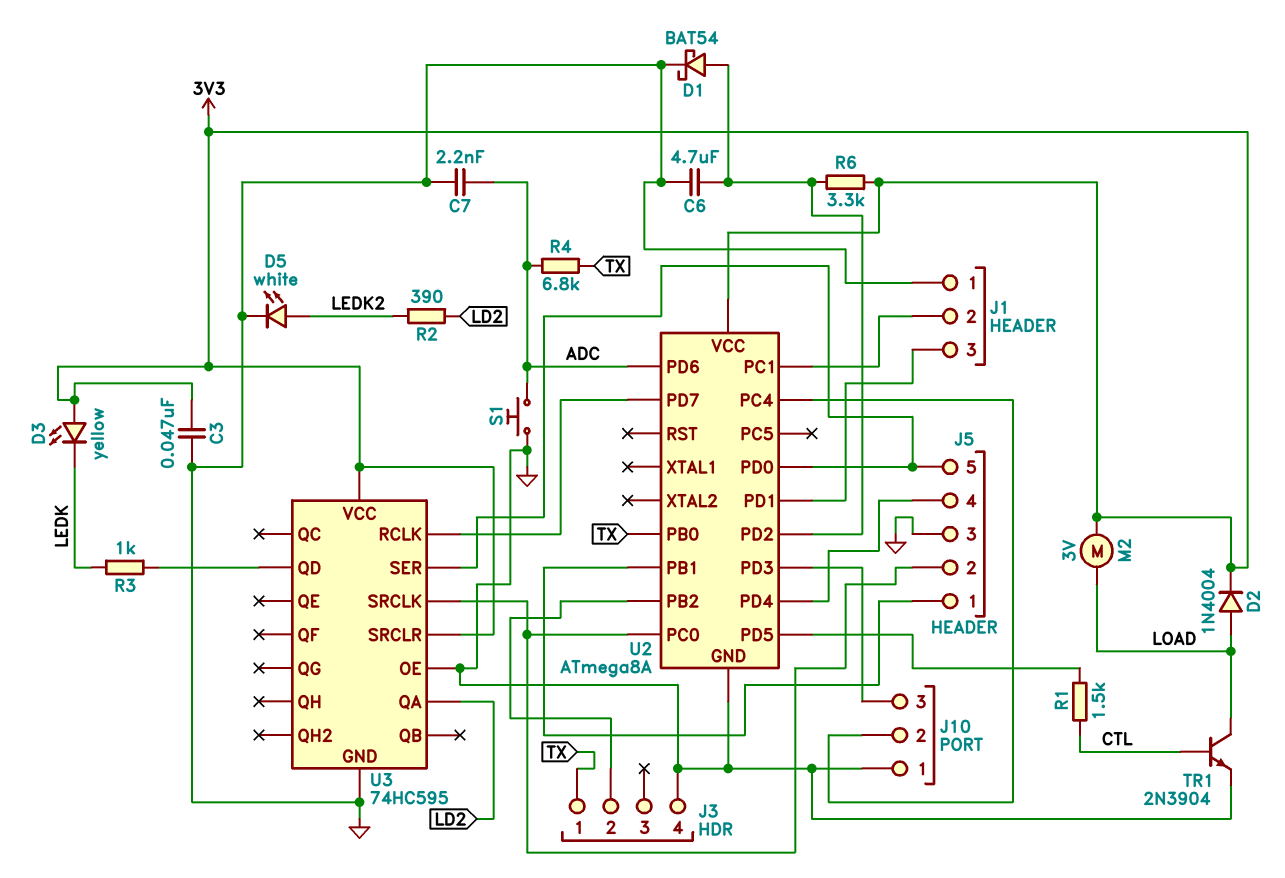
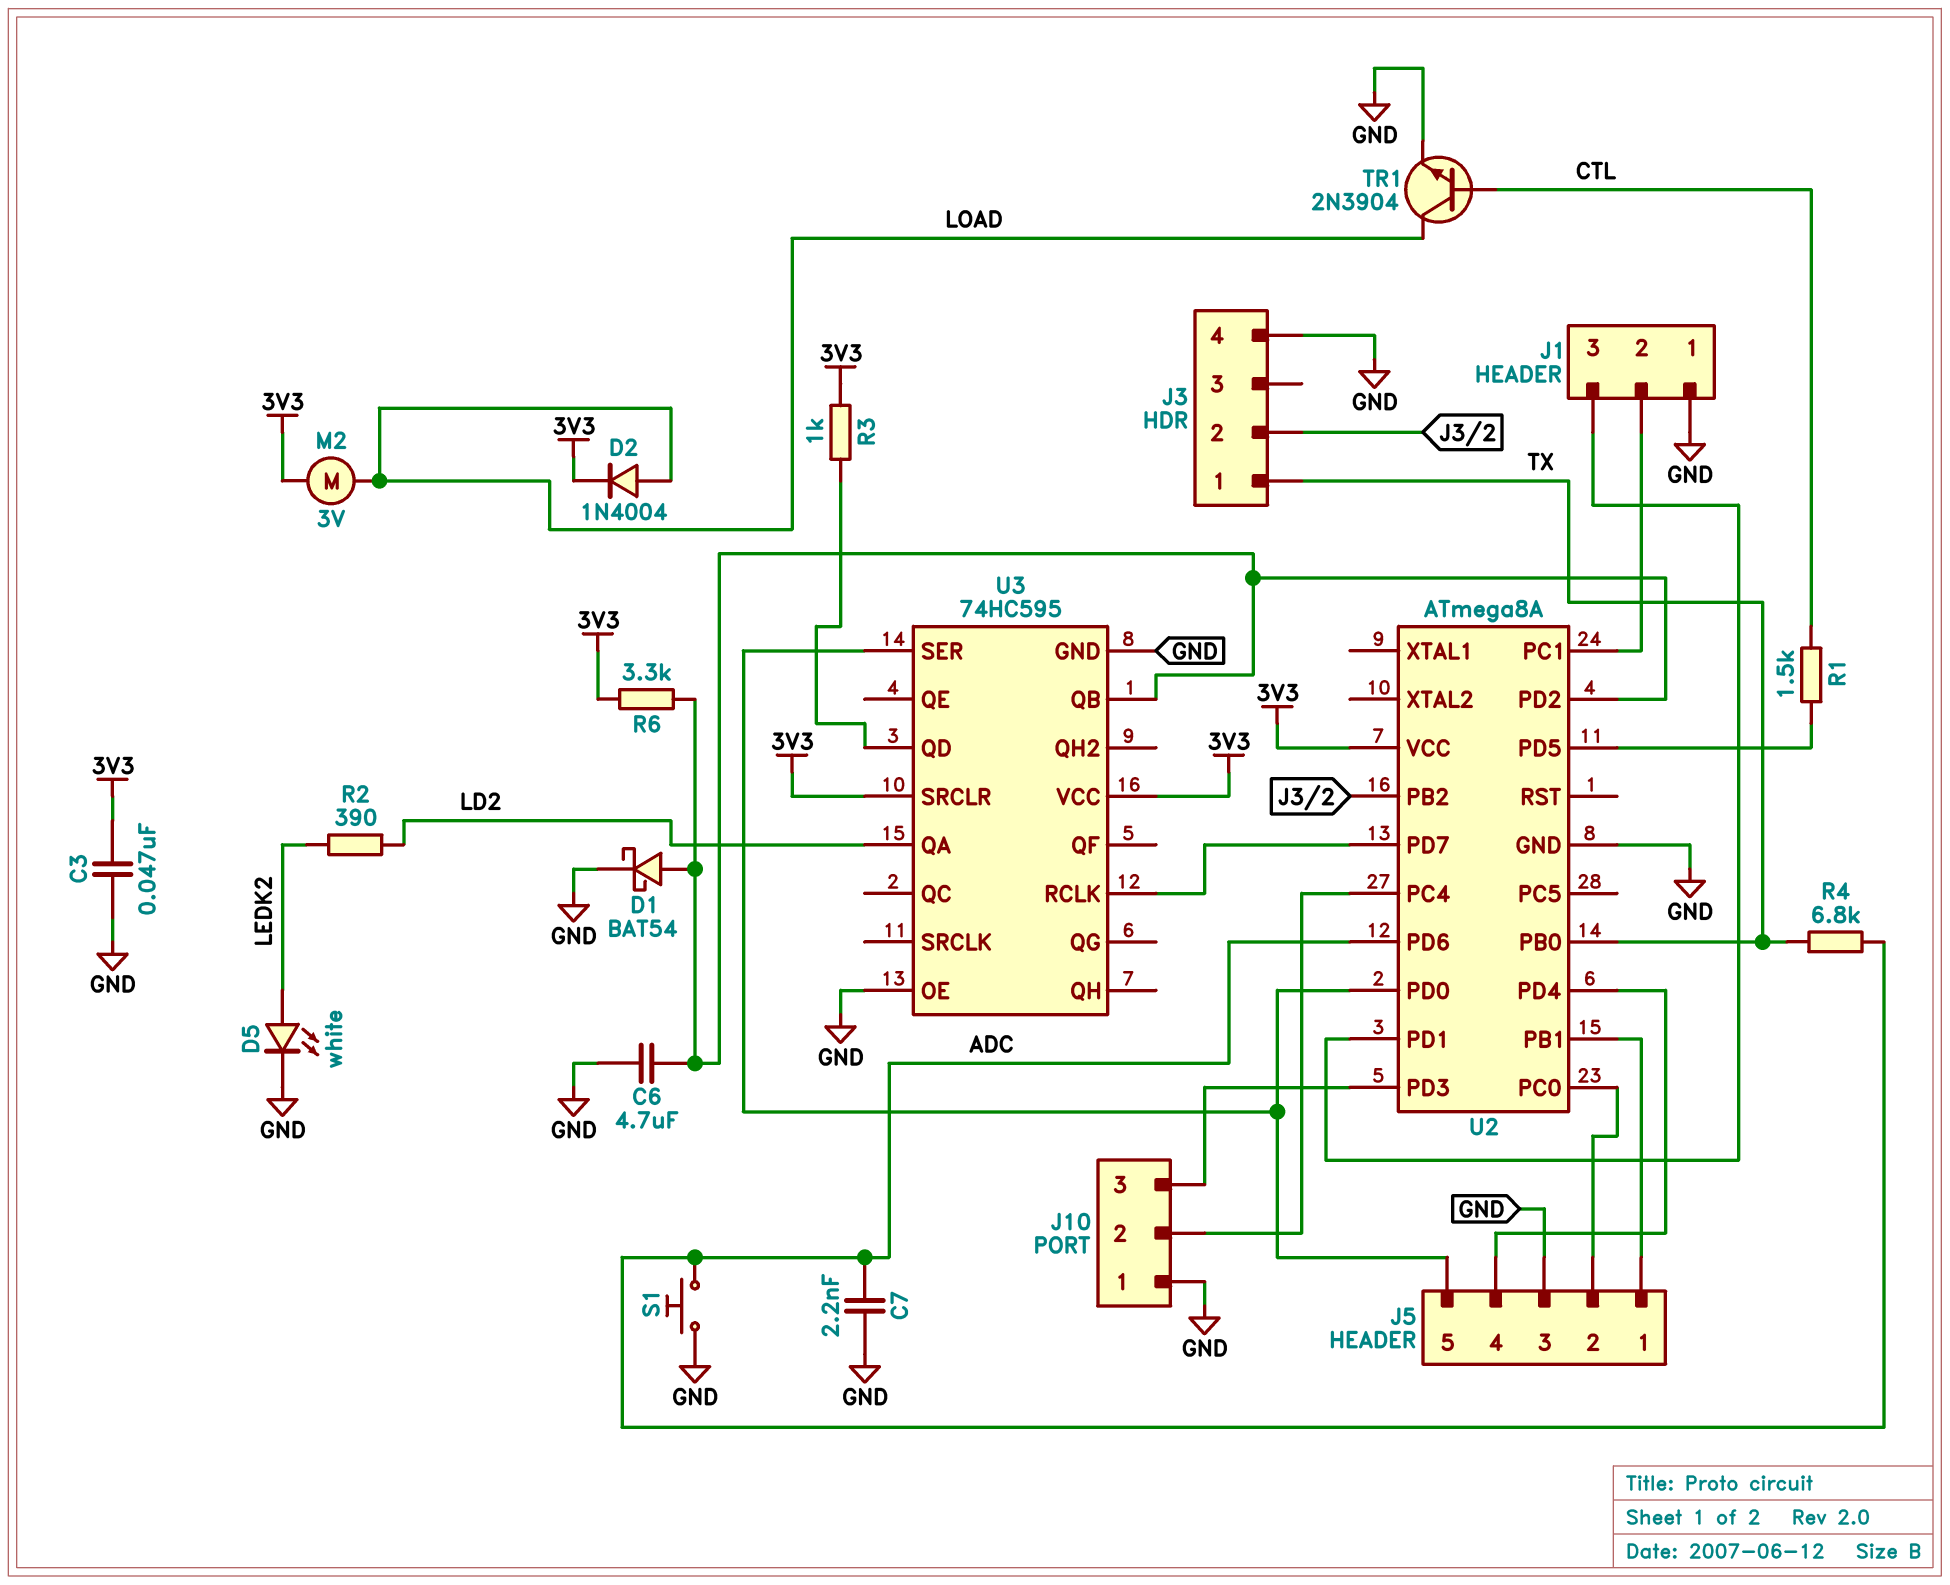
D3: LED yellow (A 3V3, K LEDK) -> none
R3: 1k (LEDK, U3/QD) -> 1k (3V3, U3/QD)
U3 pin QB: none -> U2/PD2
U3 pin SRCLK: J5/2 -> none

